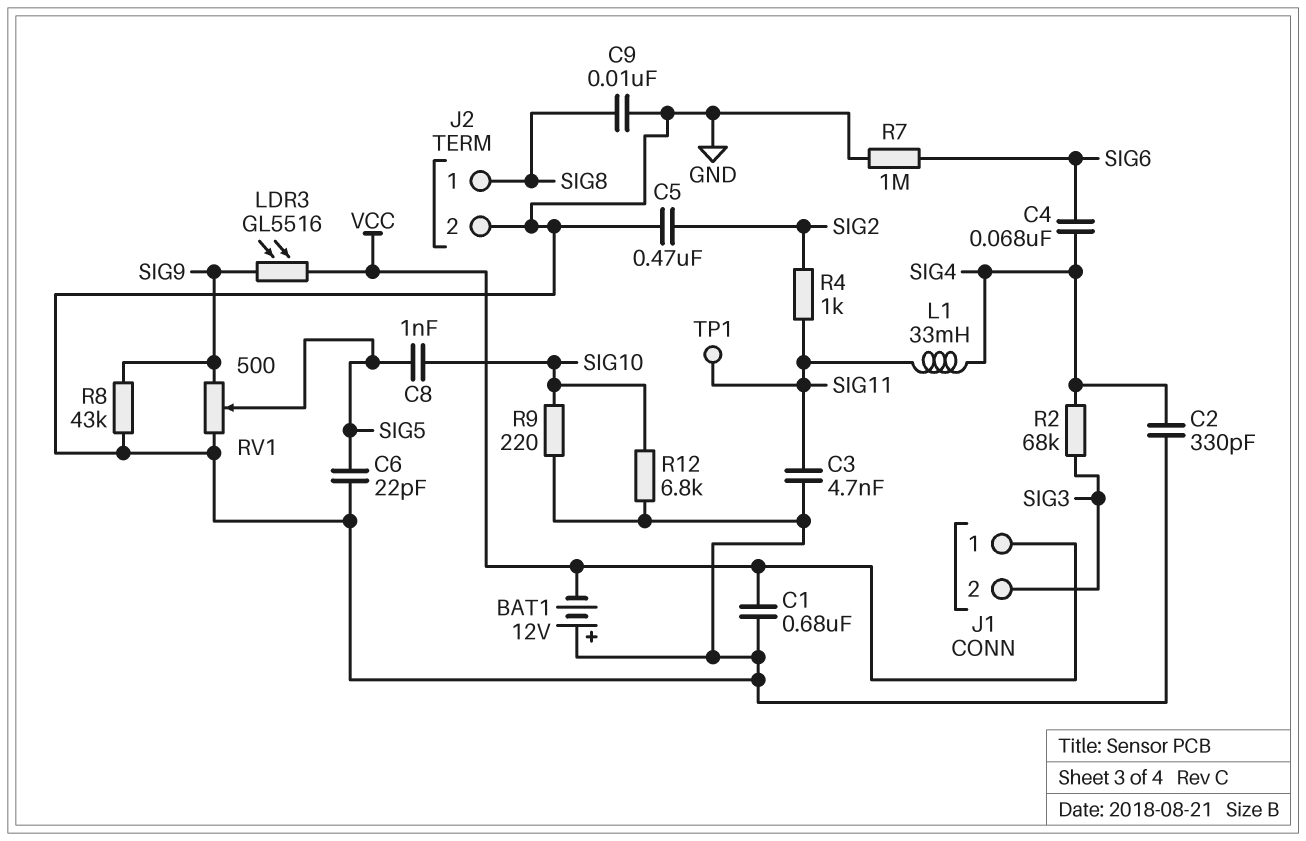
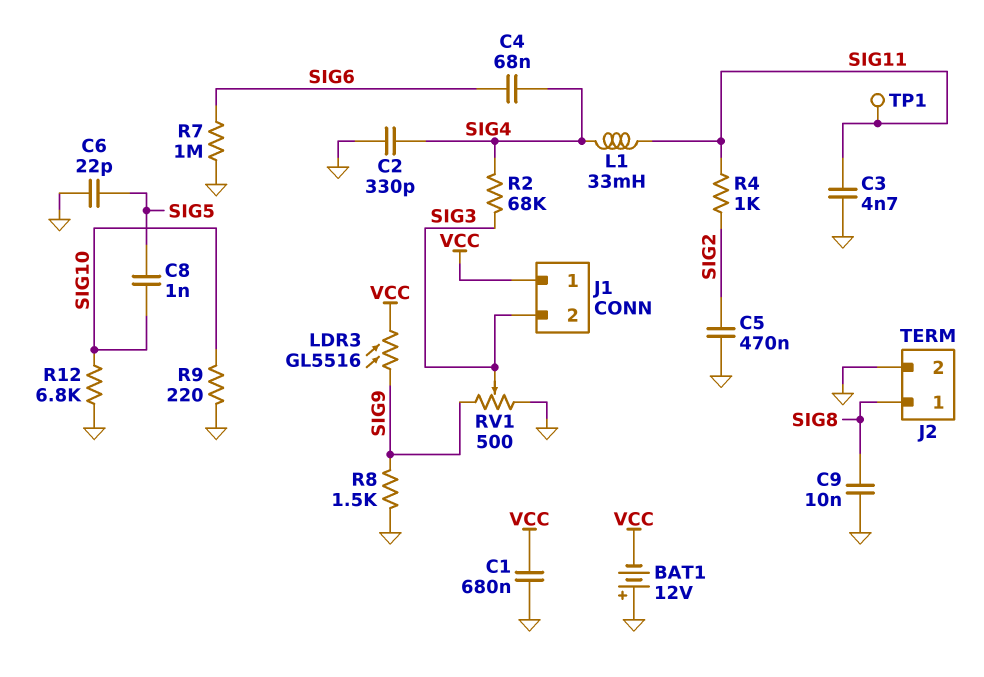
R8: 43k (GND, SIG9) -> 1.5k (GND, SIG9)
RV1: 500 (GND, SIG9, wiper SIG5) -> 500 (GND, SIG9, wiper SIG3)

